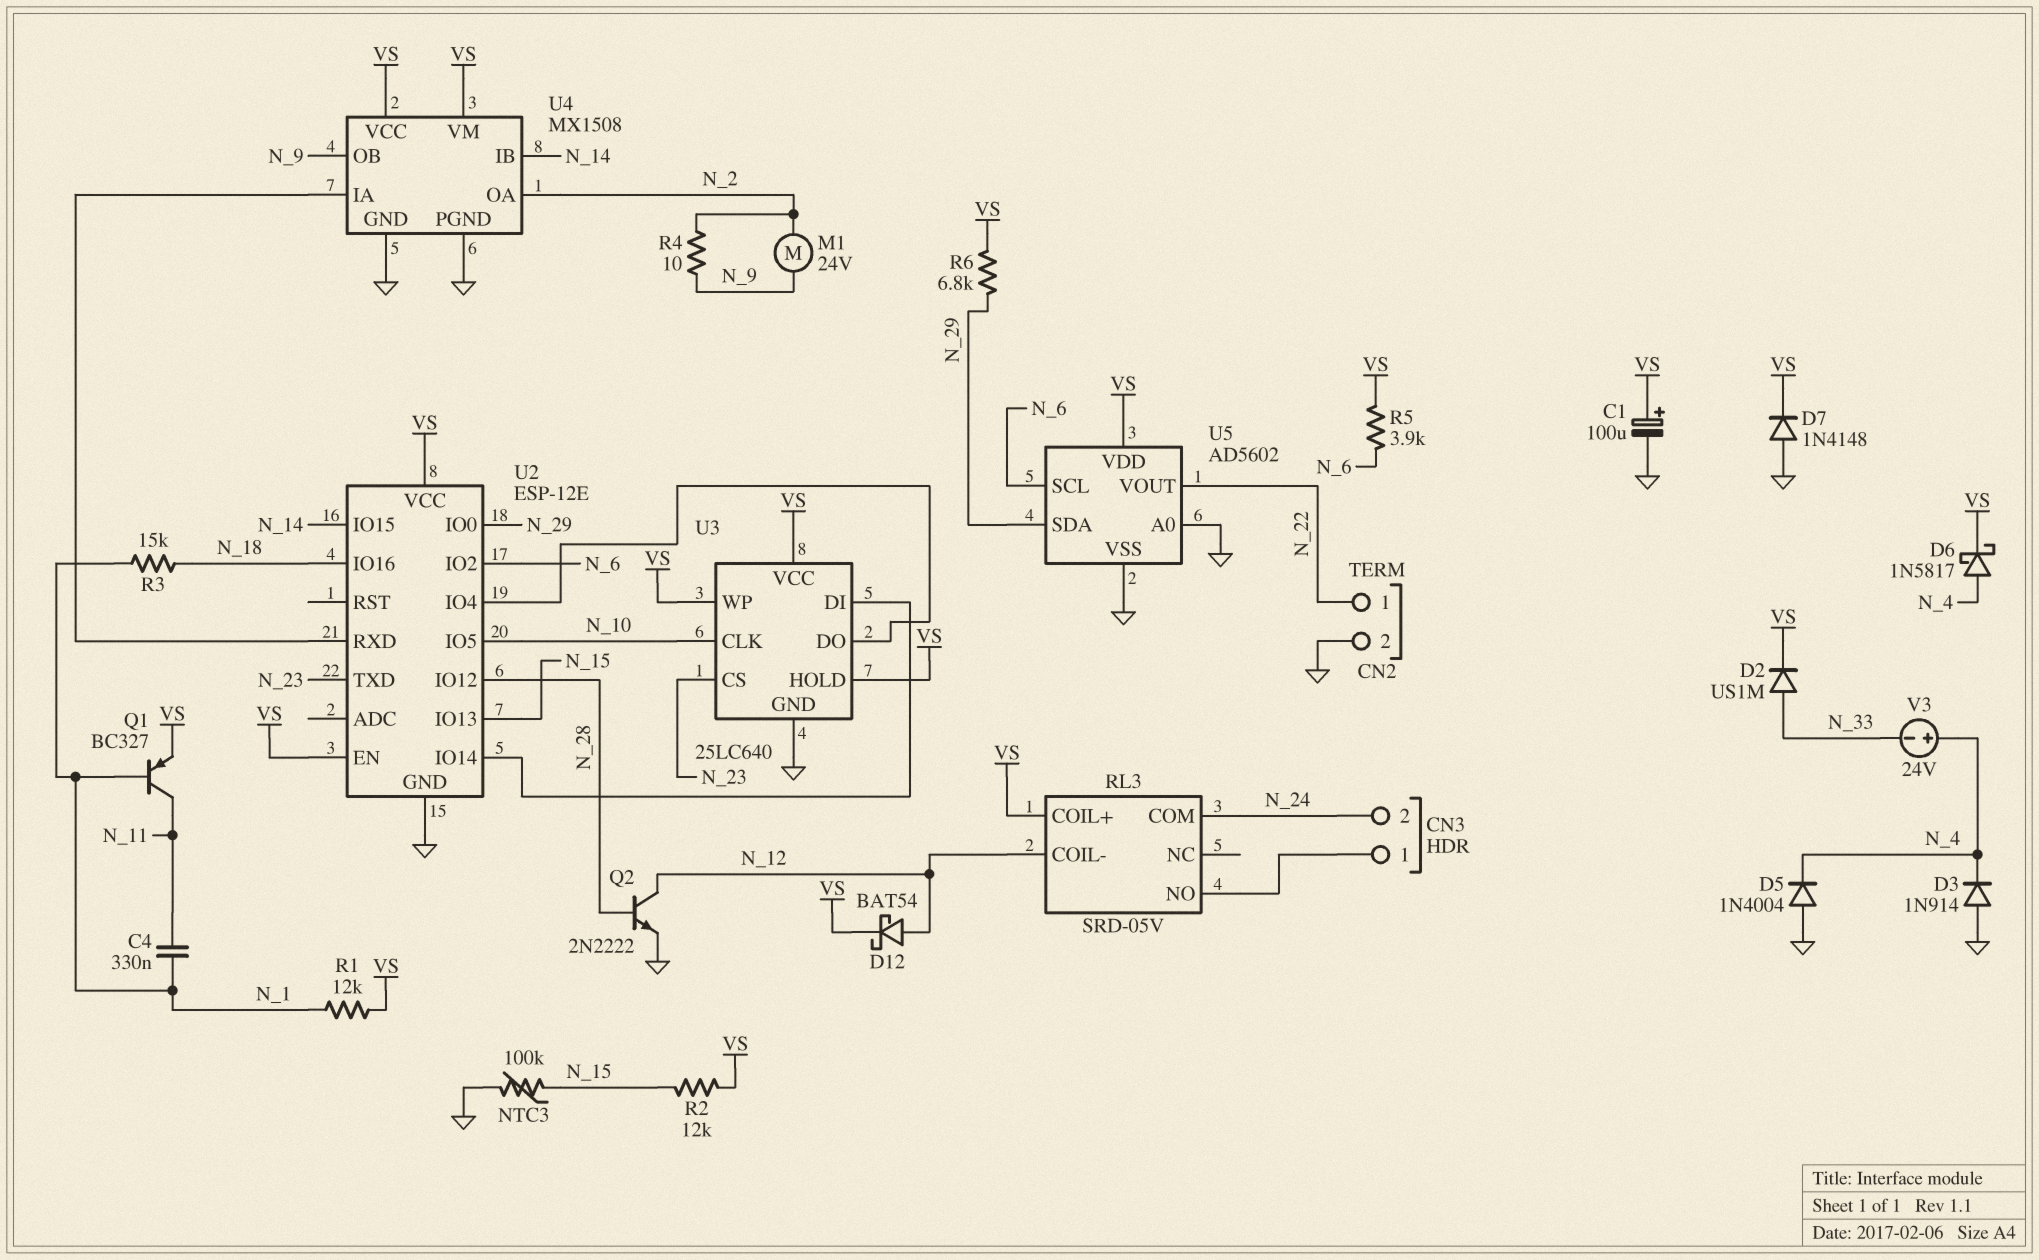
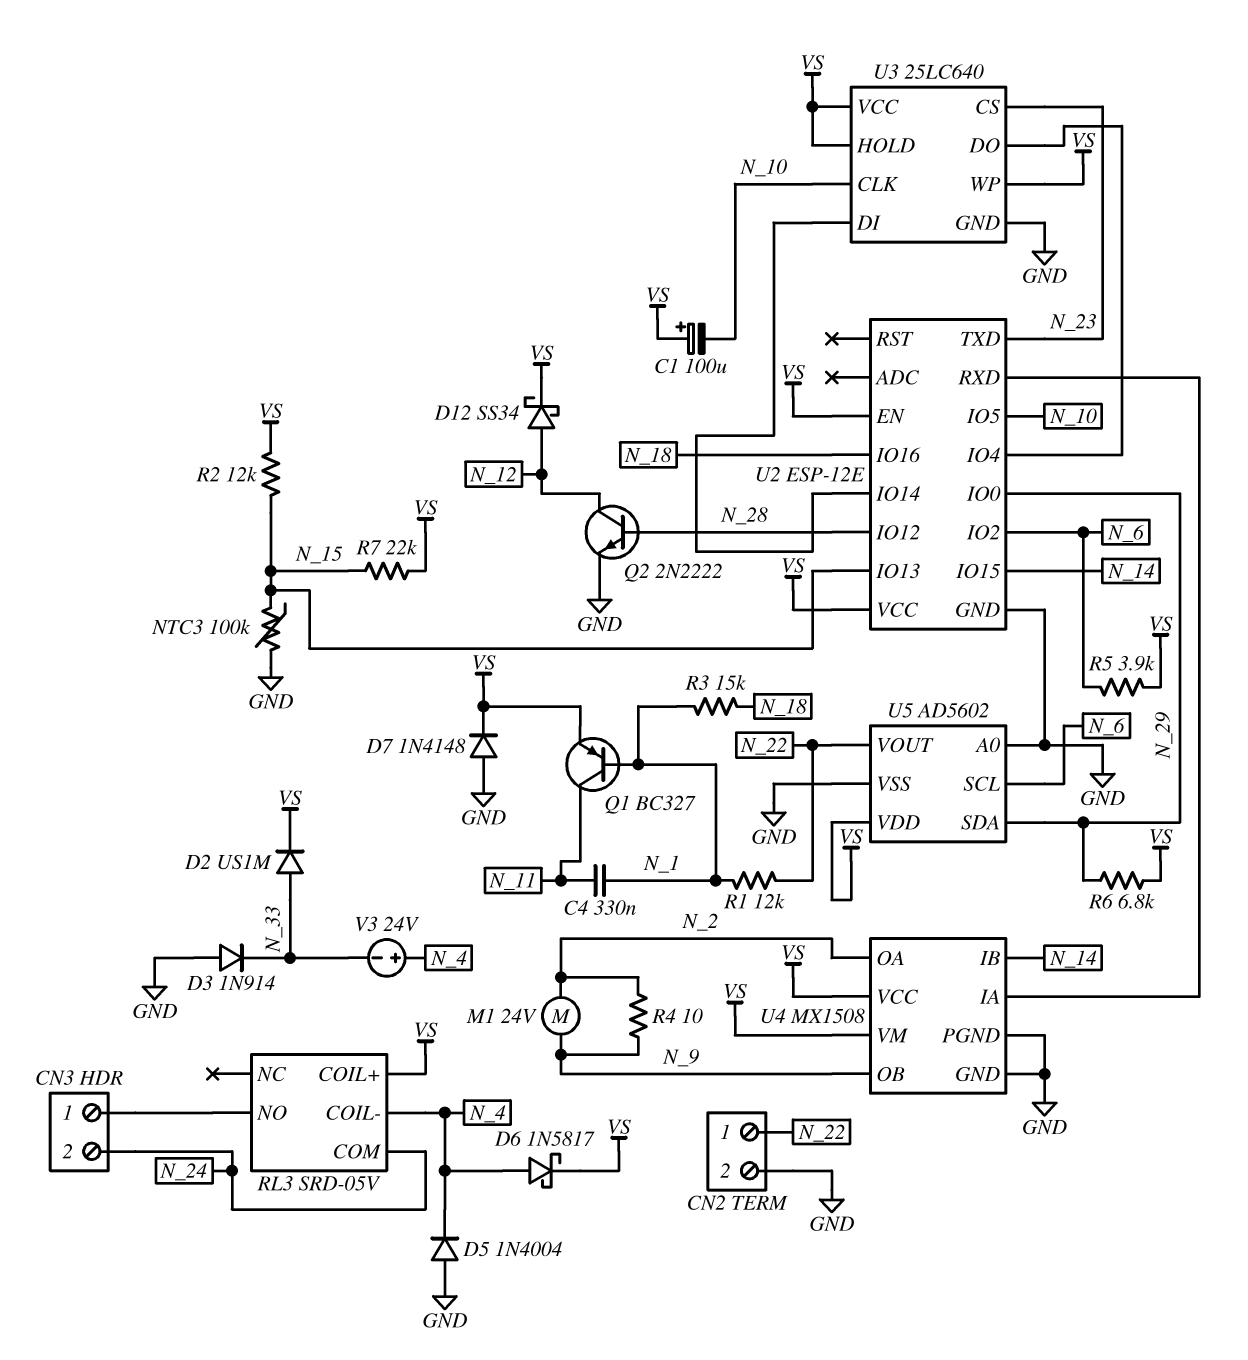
C1: 100uF (plus VS, minus GND) -> 100uF (plus VS, minus N_10)
D3: diode 1N914 (A GND, K N_4) -> diode 1N914 (A GND, K N_33)
D12: schottky BAT54 (A N_12, K VS) -> schottky SS34 (A N_12, K VS)
R1: 12k (N_1, VS) -> 12k (N_1, N_22)
R7: none -> 22k (N_15, VS)
RL3 pin COIL-: N_12 -> N_4

